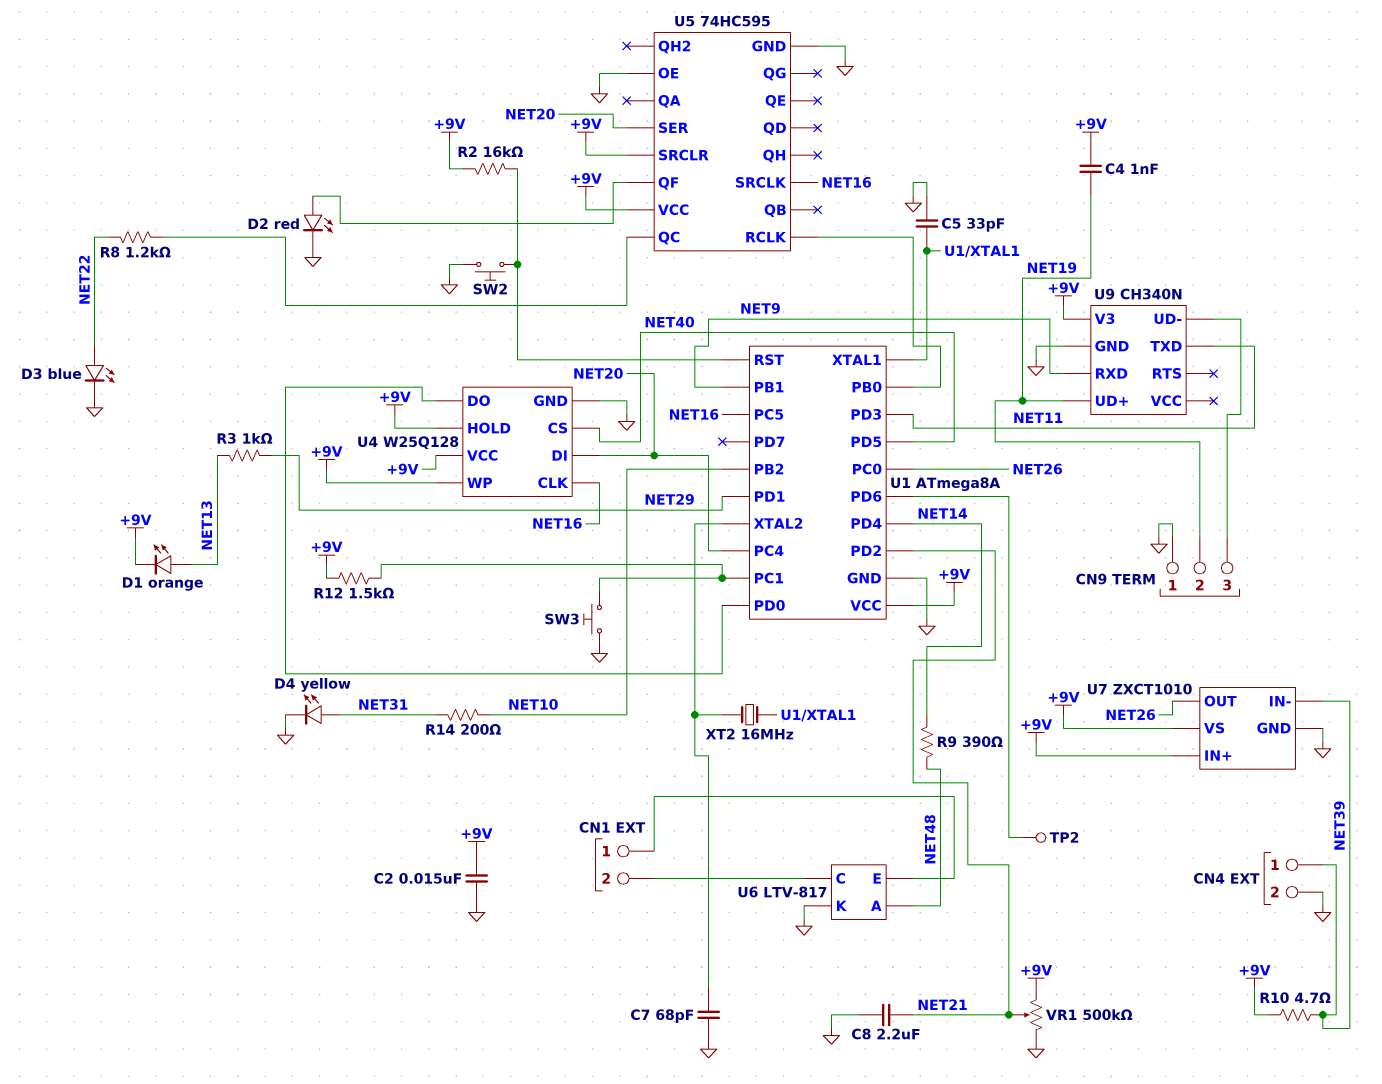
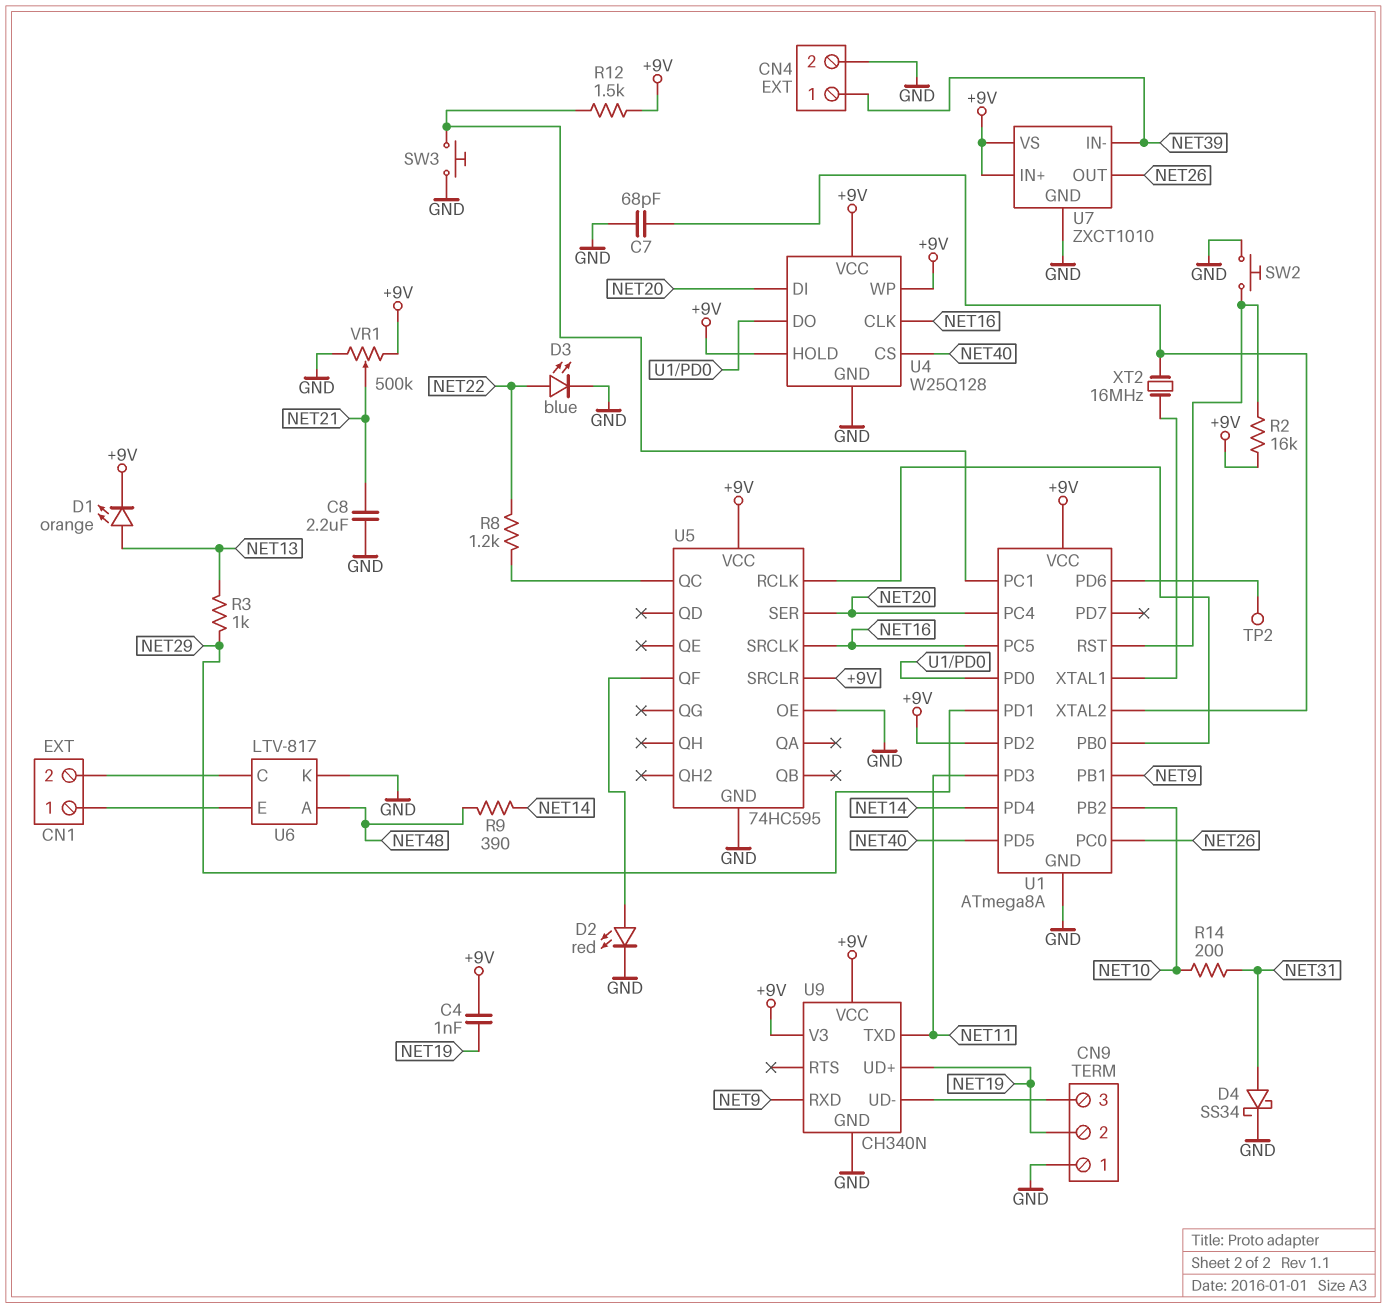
C2: 15nF (+9V, GND) -> none
C5: 33pF (GND, U1/XTAL1) -> none
D4: LED yellow (A NET31, K GND) -> schottky SS34 (A NET31, K GND)
R10: 4.7 (+9V, NET39) -> none
U1 pin PD2: NET21 -> +9V
U9 pin VCC: none -> +9V

